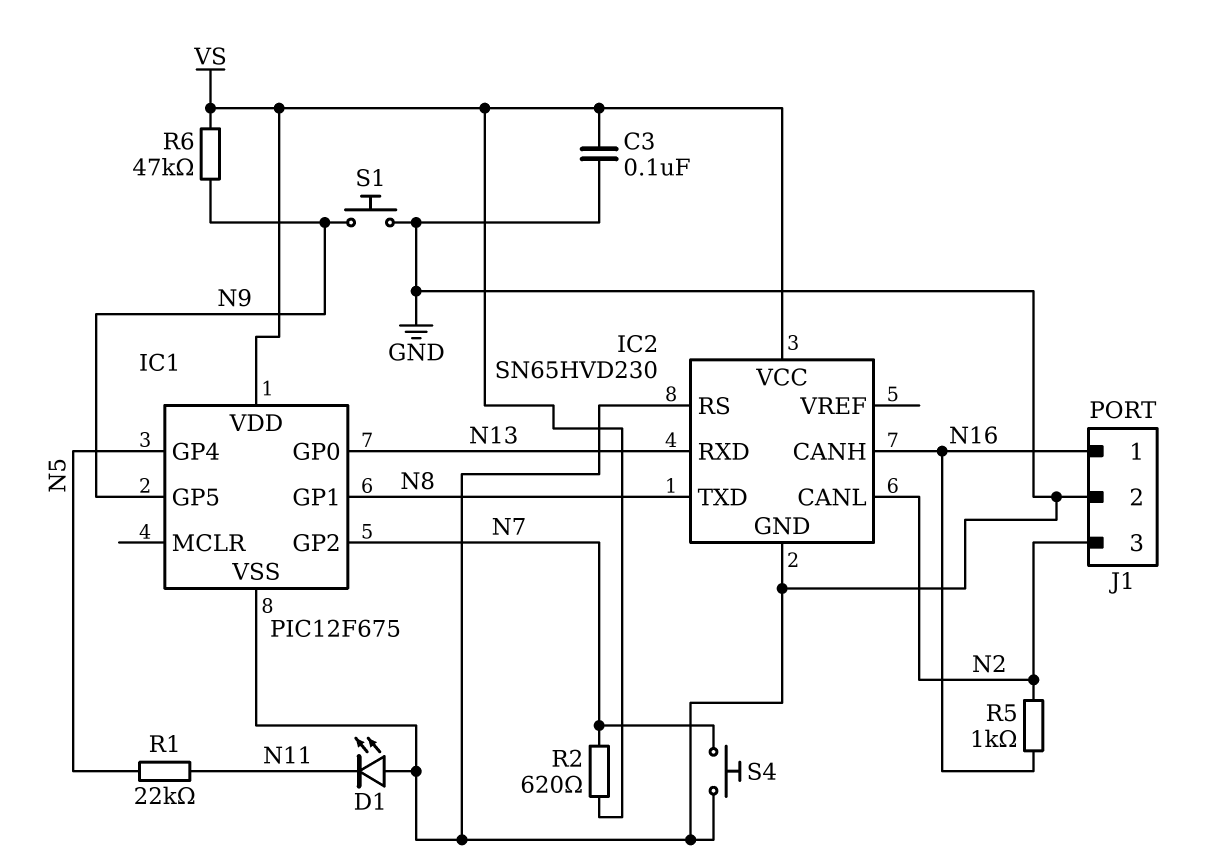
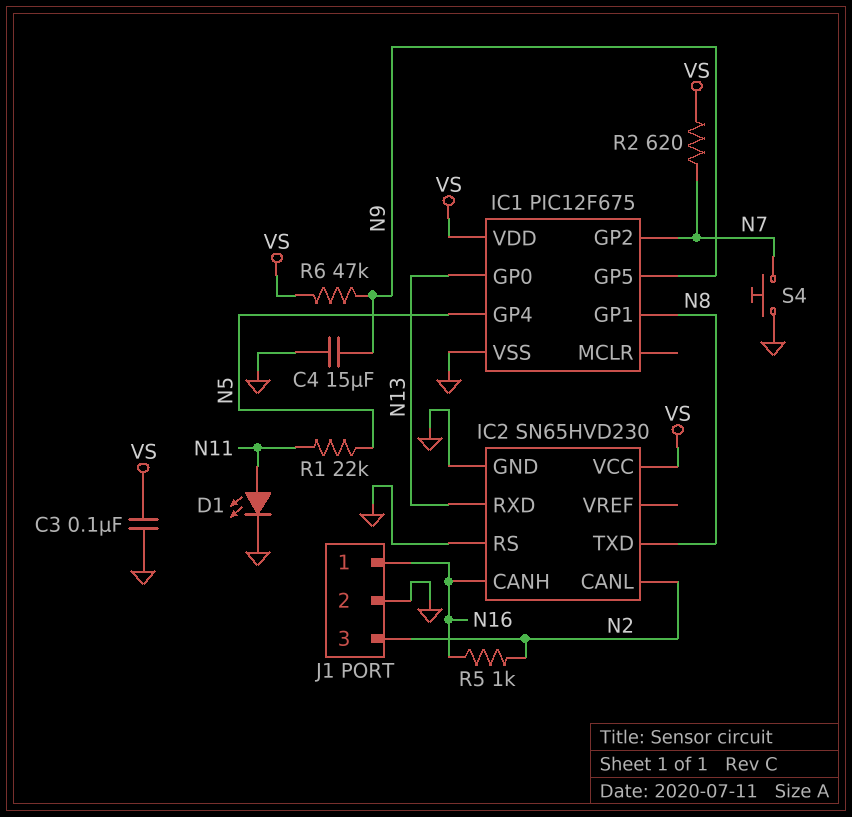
C4: none -> 15uF (GND, N9)
D1: LED (A GND, K N11) -> LED (A N11, K GND)
S1: button (GND, N9) -> none

